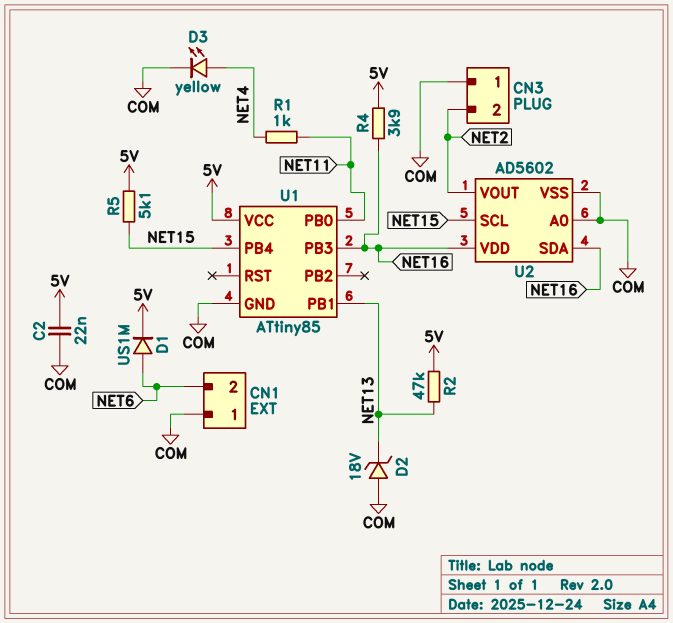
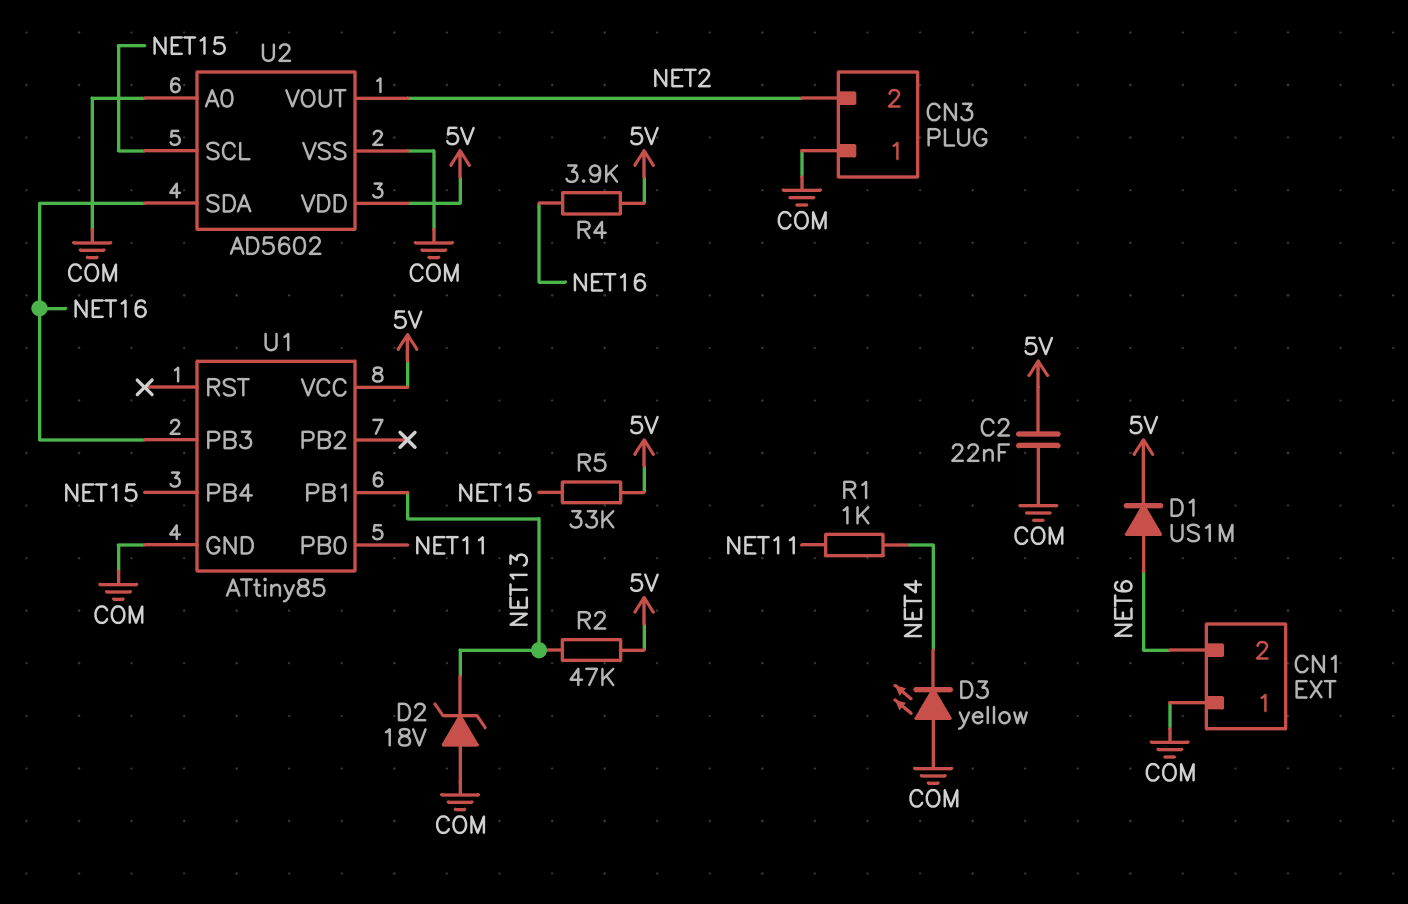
D3: LED yellow (A NET4, K COM) -> LED yellow (A COM, K NET4)
R5: 5.1k (5V, NET15) -> 33k (5V, NET15)
U2 pin VDD: NET16 -> 5V

